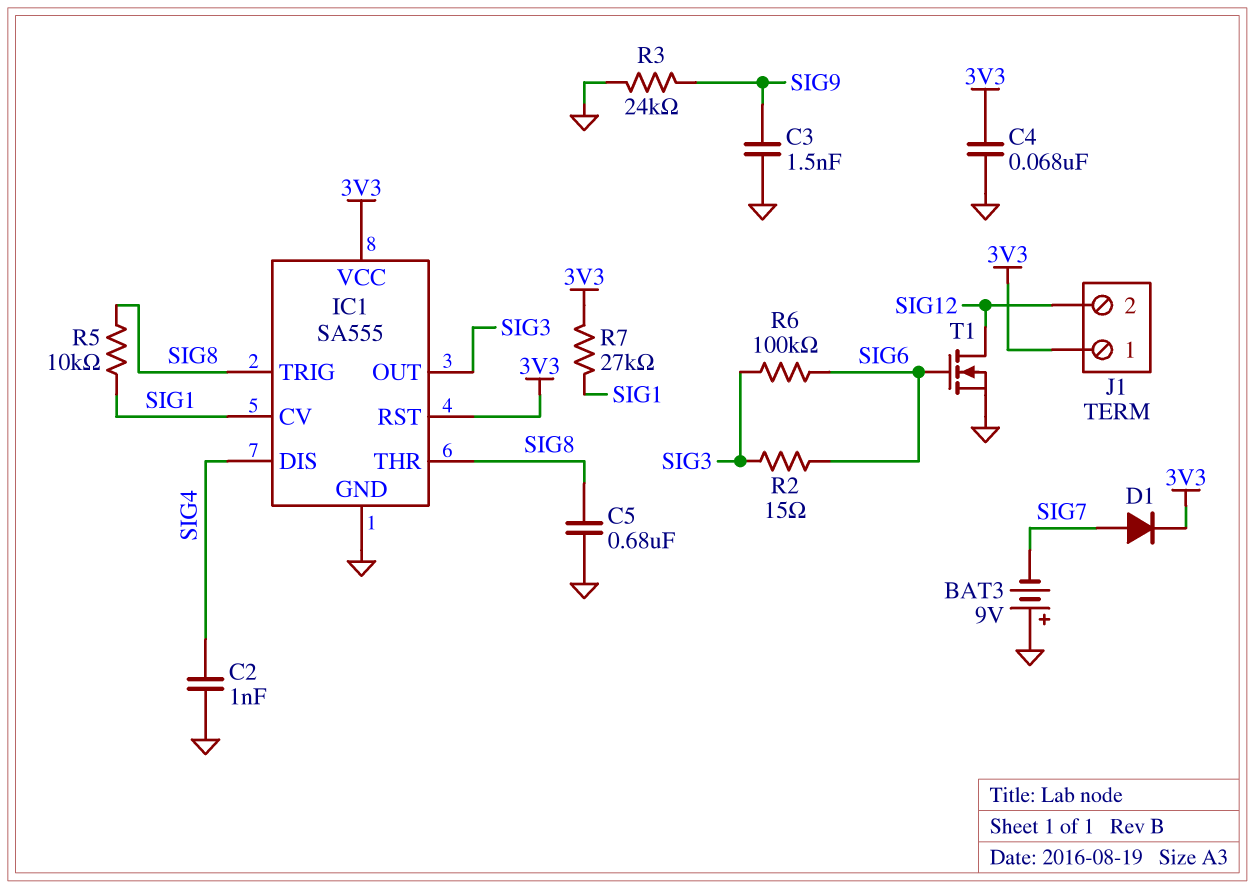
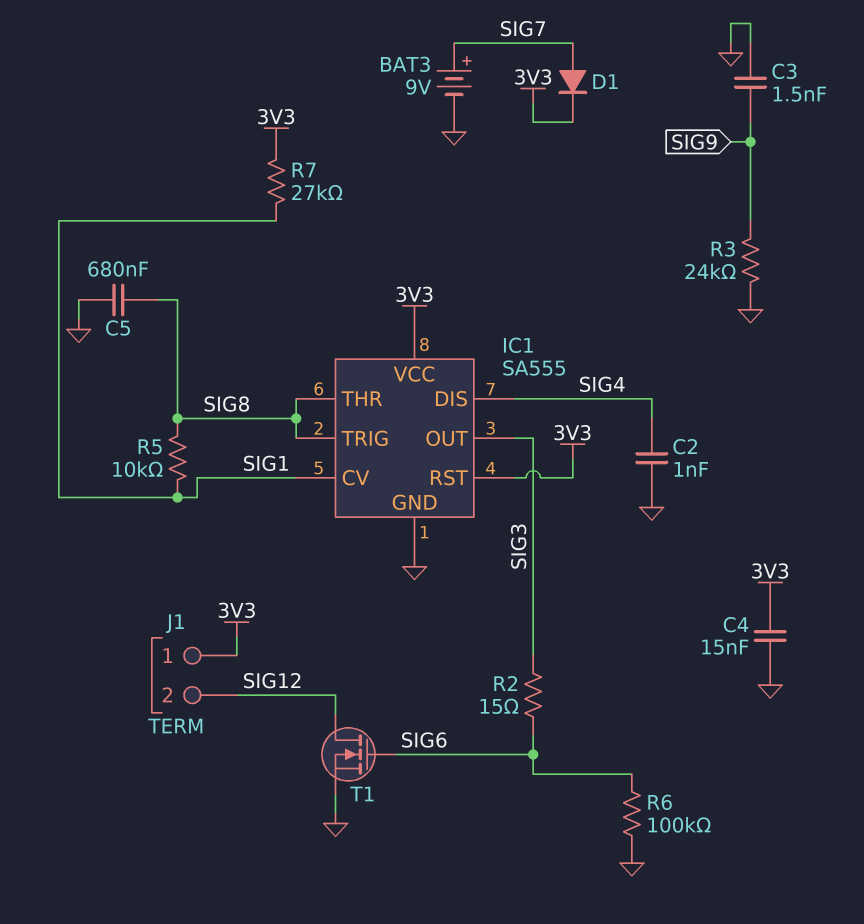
BAT3: 9V (plus GND, minus SIG7) -> 9V (plus SIG7, minus GND)
C4: 68nF (3V3, GND) -> 15nF (3V3, GND)
R6: 100k (SIG3, SIG6) -> 100k (GND, SIG6)

